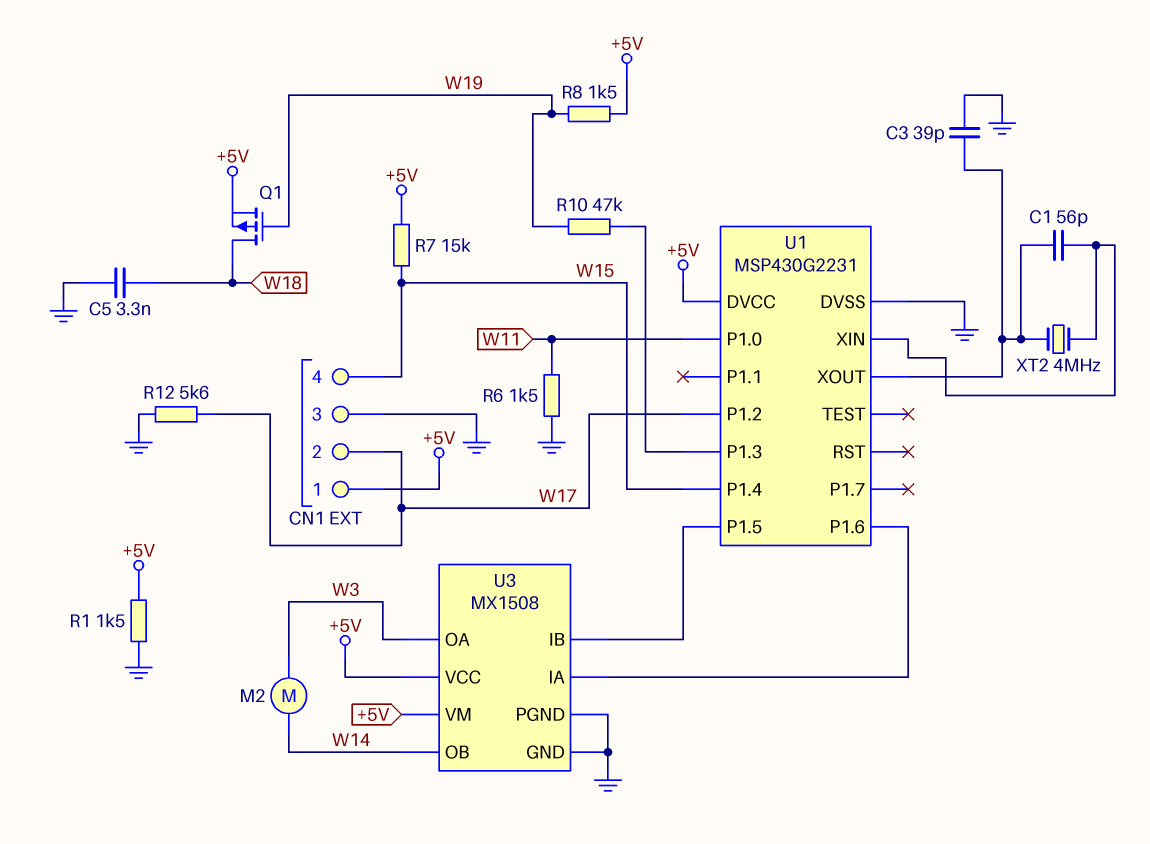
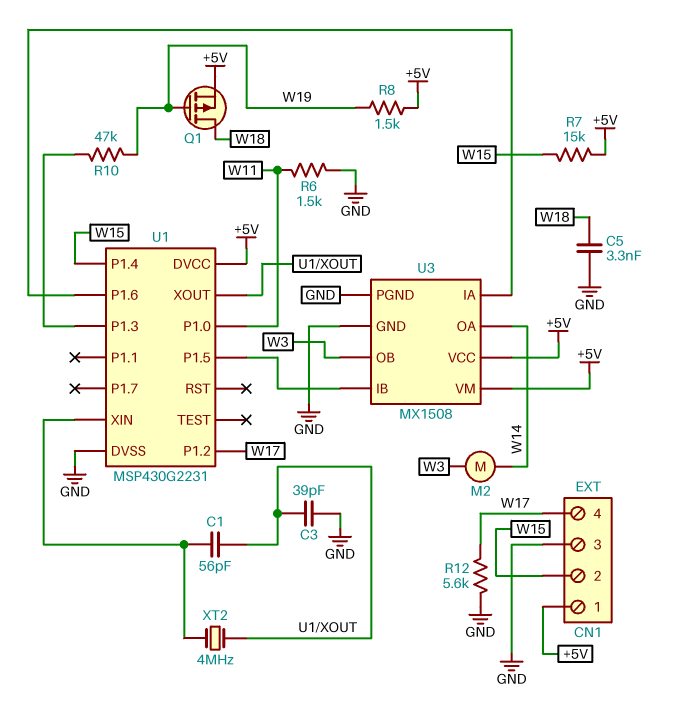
CN1 pin 2: W17 -> W15
CN1 pin 4: W15 -> W17
R1: 1.5k (+5V, GND) -> none
U3 pin OA: W3 -> W14
U3 pin OB: W14 -> W3

